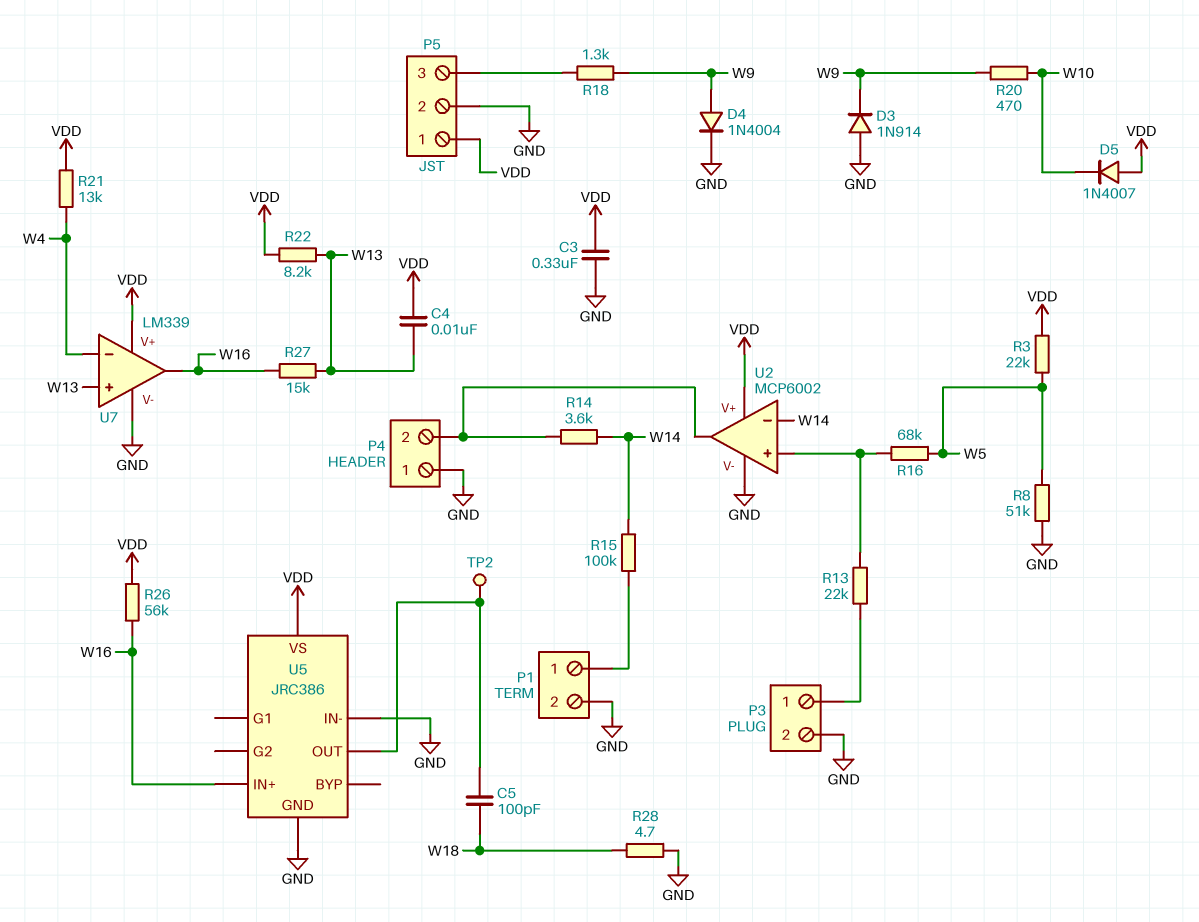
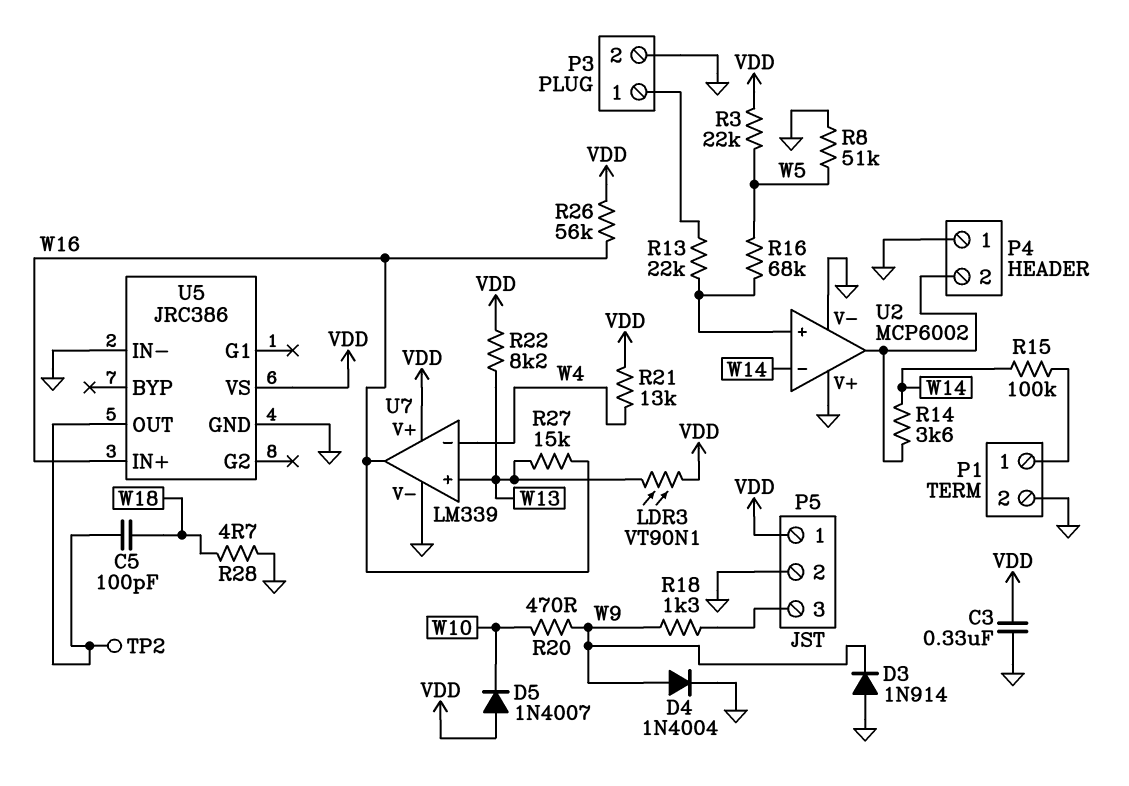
C4: 10nF (VDD, W13) -> none
LDR3: none -> VT90N1 (VDD, W13)
U2 pin V+: VDD -> GND

